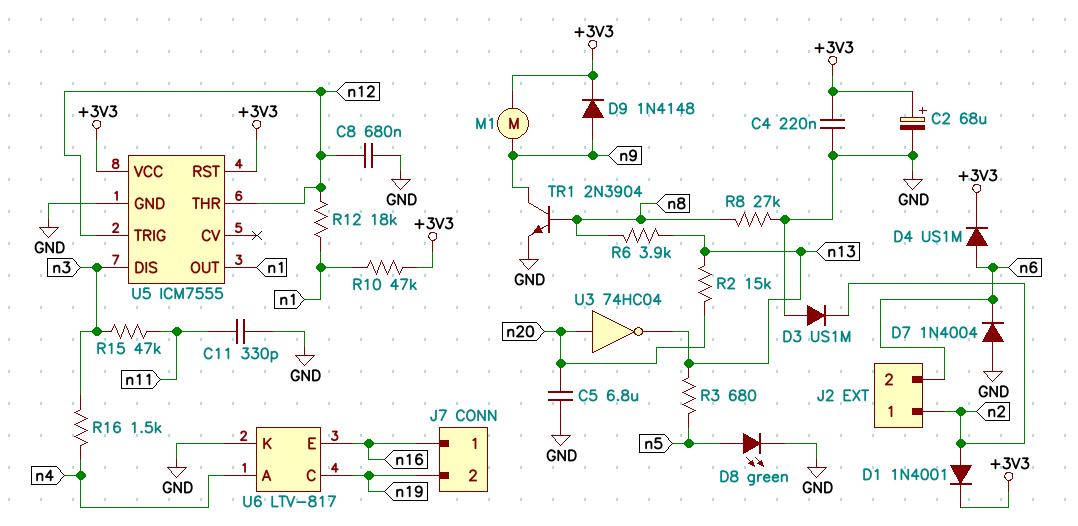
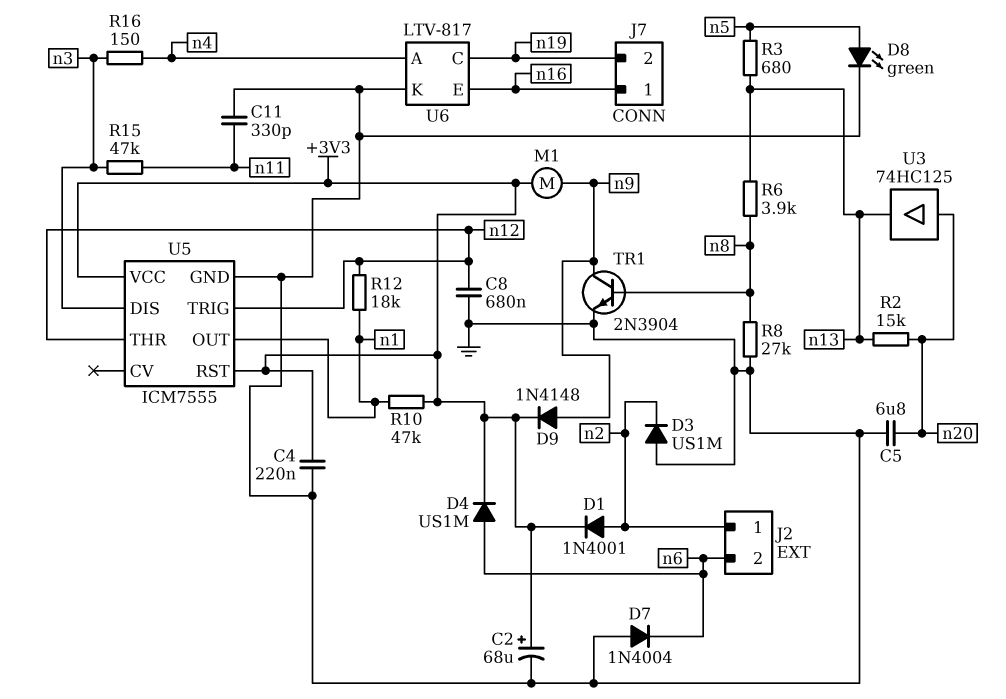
R16: 1.5k (n3, n4) -> 150 (n3, n4)
U3: NOT 74HC04 (in n20, out n13) -> buffer 74HC125 (in n20, out n13)

